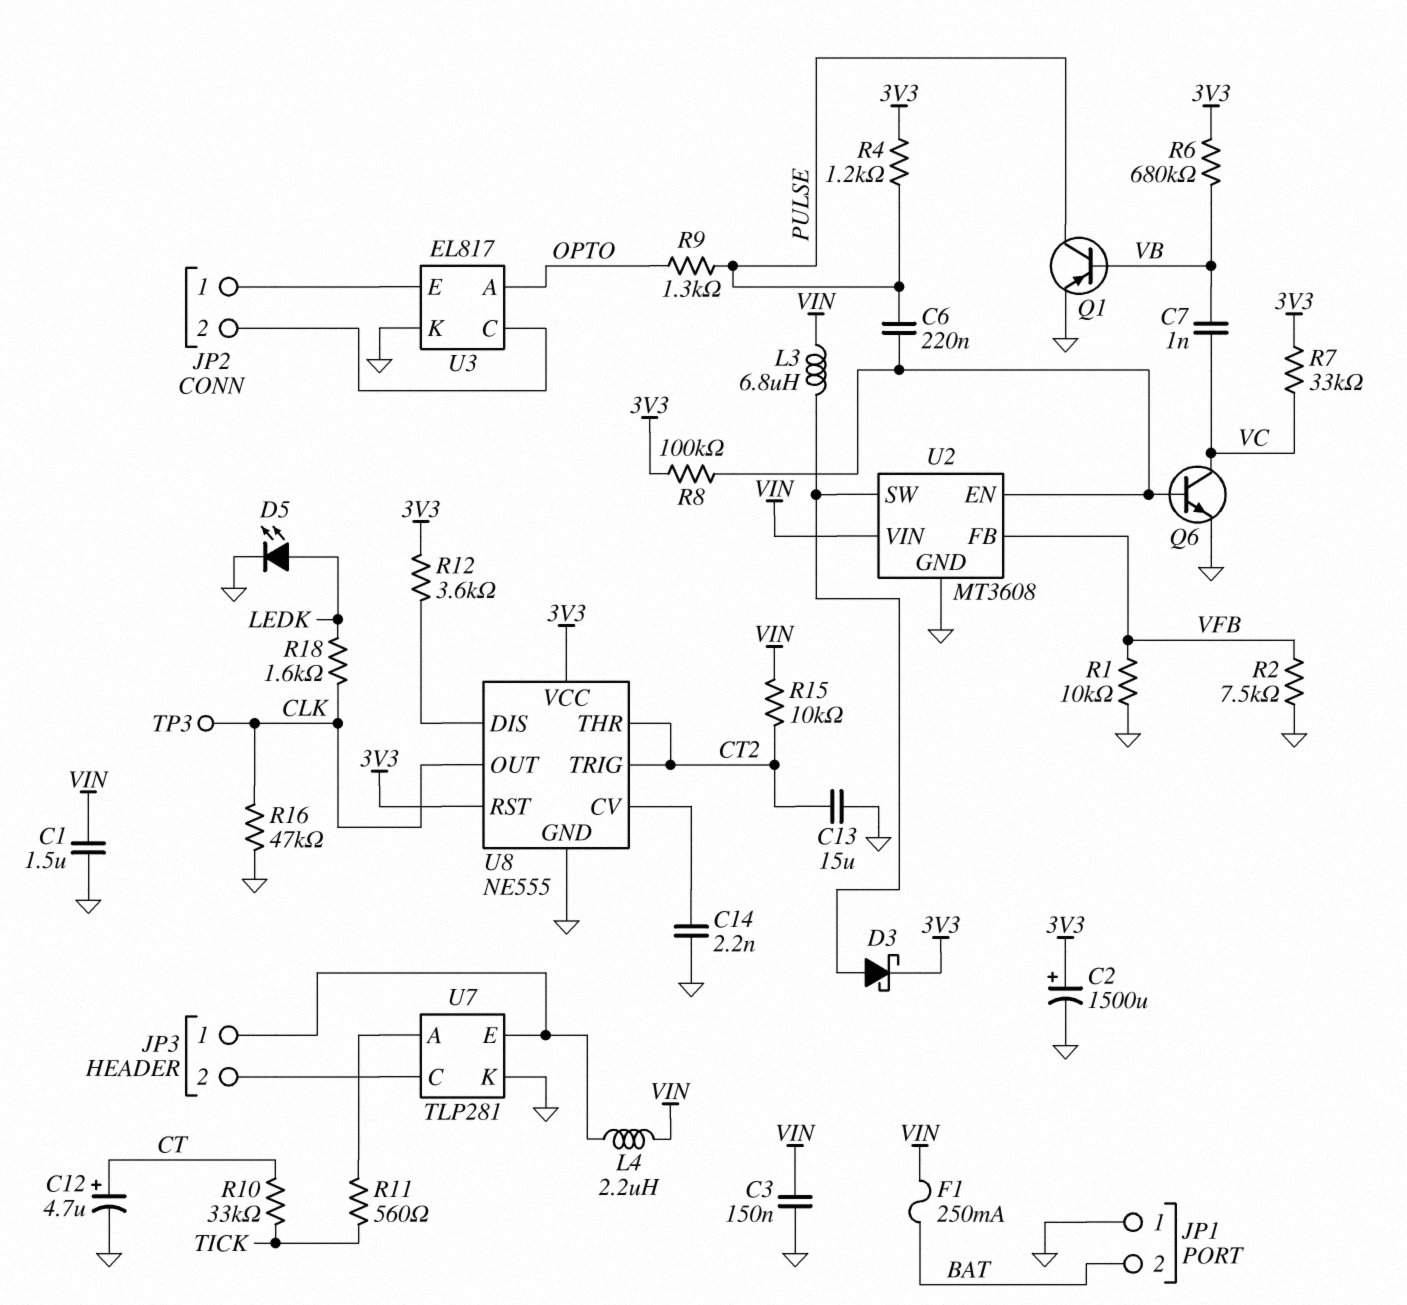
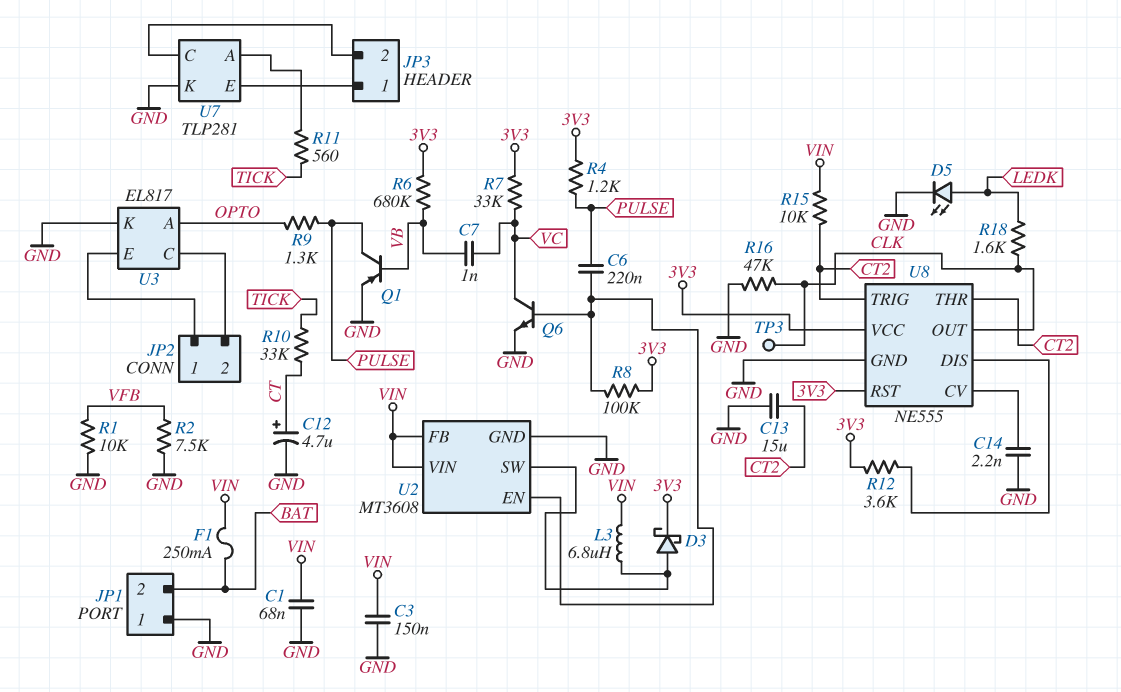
C1: 1.5uF (GND, VIN) -> 68nF (GND, VIN)
C2: 1500uF (plus 3V3, minus GND) -> none
L4: 2.2uH (JP3/1, VIN) -> none
U2 pin FB: VFB -> VIN

